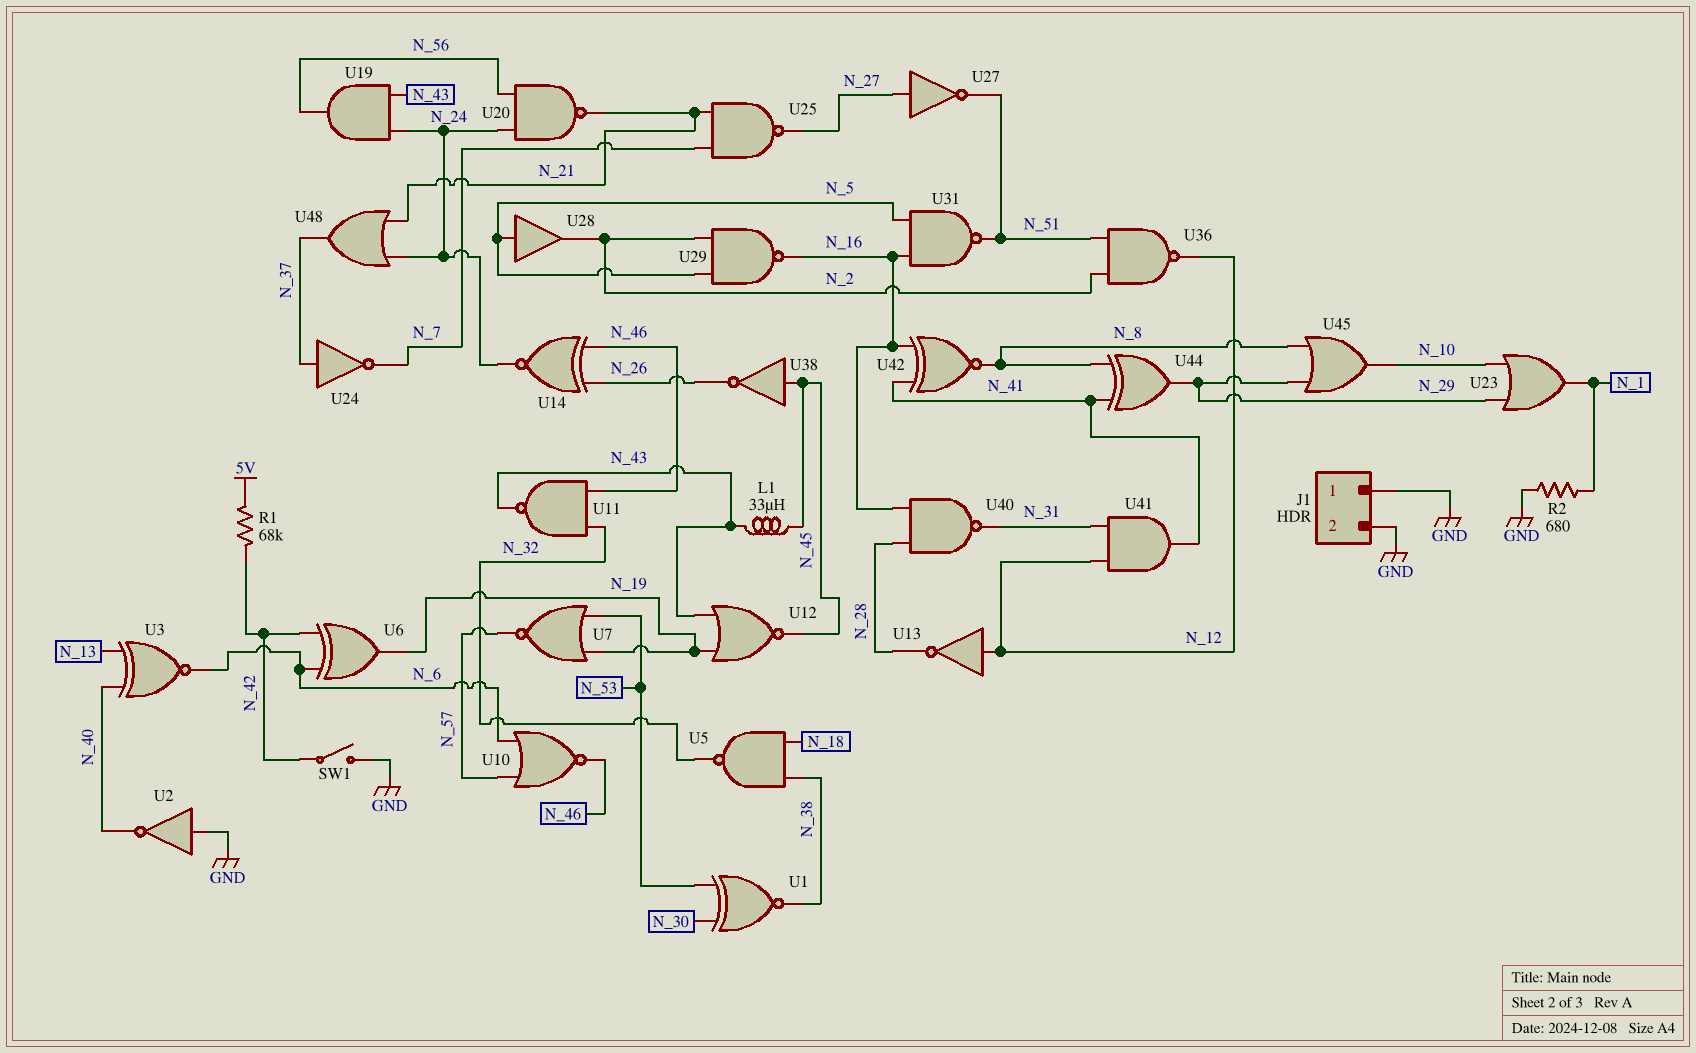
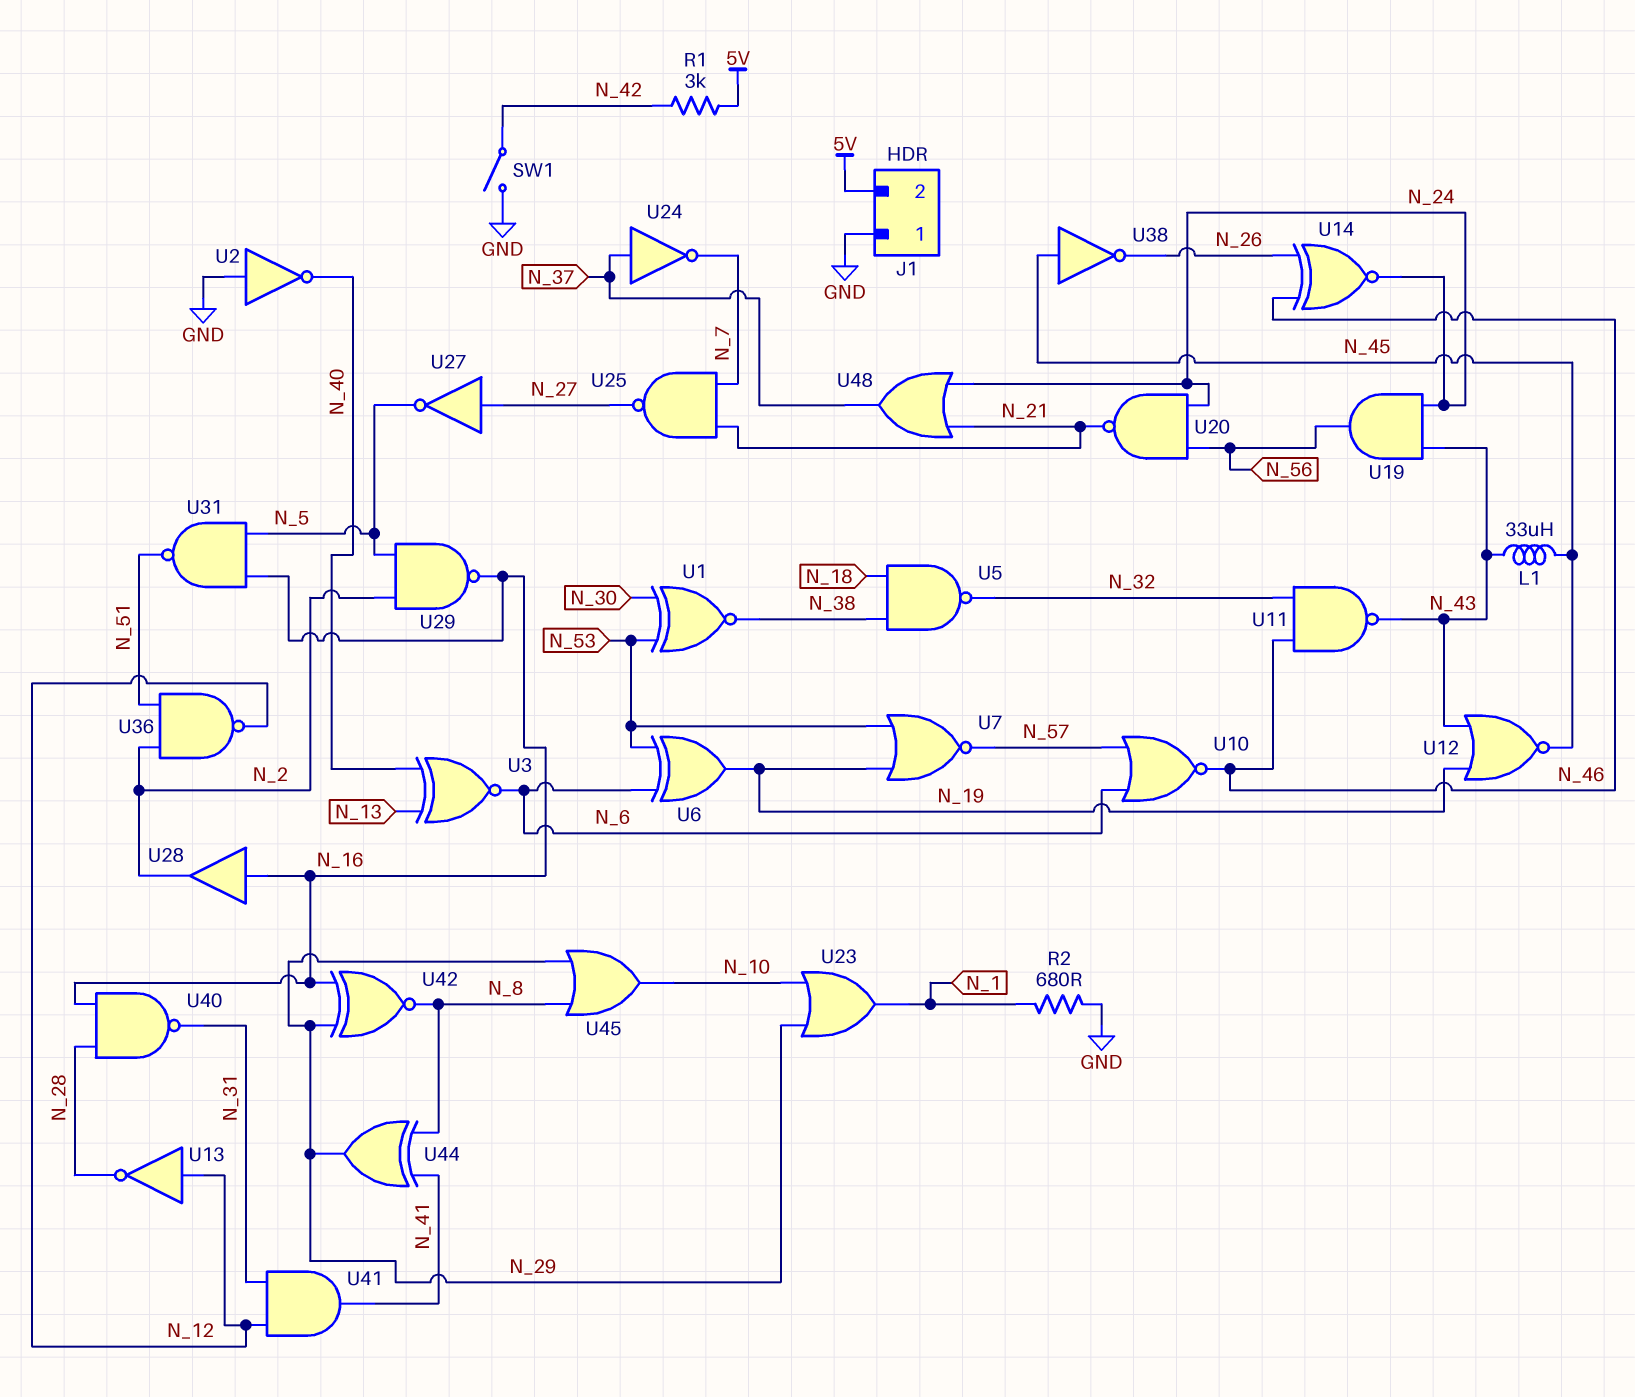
J1 pin 2: GND -> 5V
R1: 68k (5V, N_42) -> 3k (5V, N_42)
U6: XOR (in N_6, in N_42, out N_19) -> XOR (in N_6, in N_53, out N_19)
U27: NOT (in N_27, out N_51) -> NOT (in N_27, out N_5)
U28: buffer (in N_5, out N_2) -> buffer (in N_16, out N_2)
U42: XNOR (in N_16, in N_41, out N_8) -> XNOR (in N_16, in N_29, out N_8)

